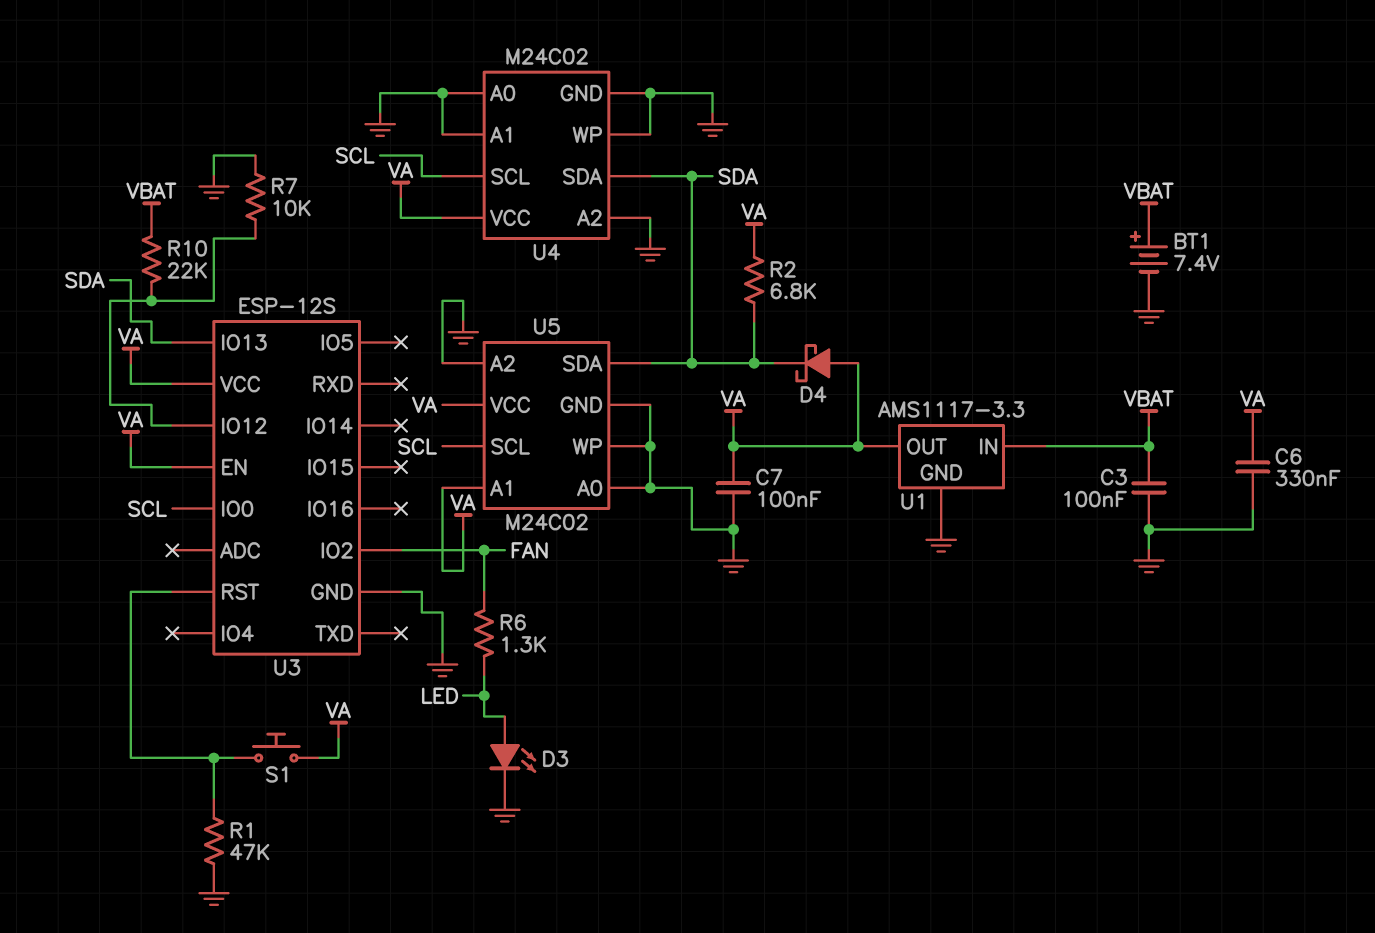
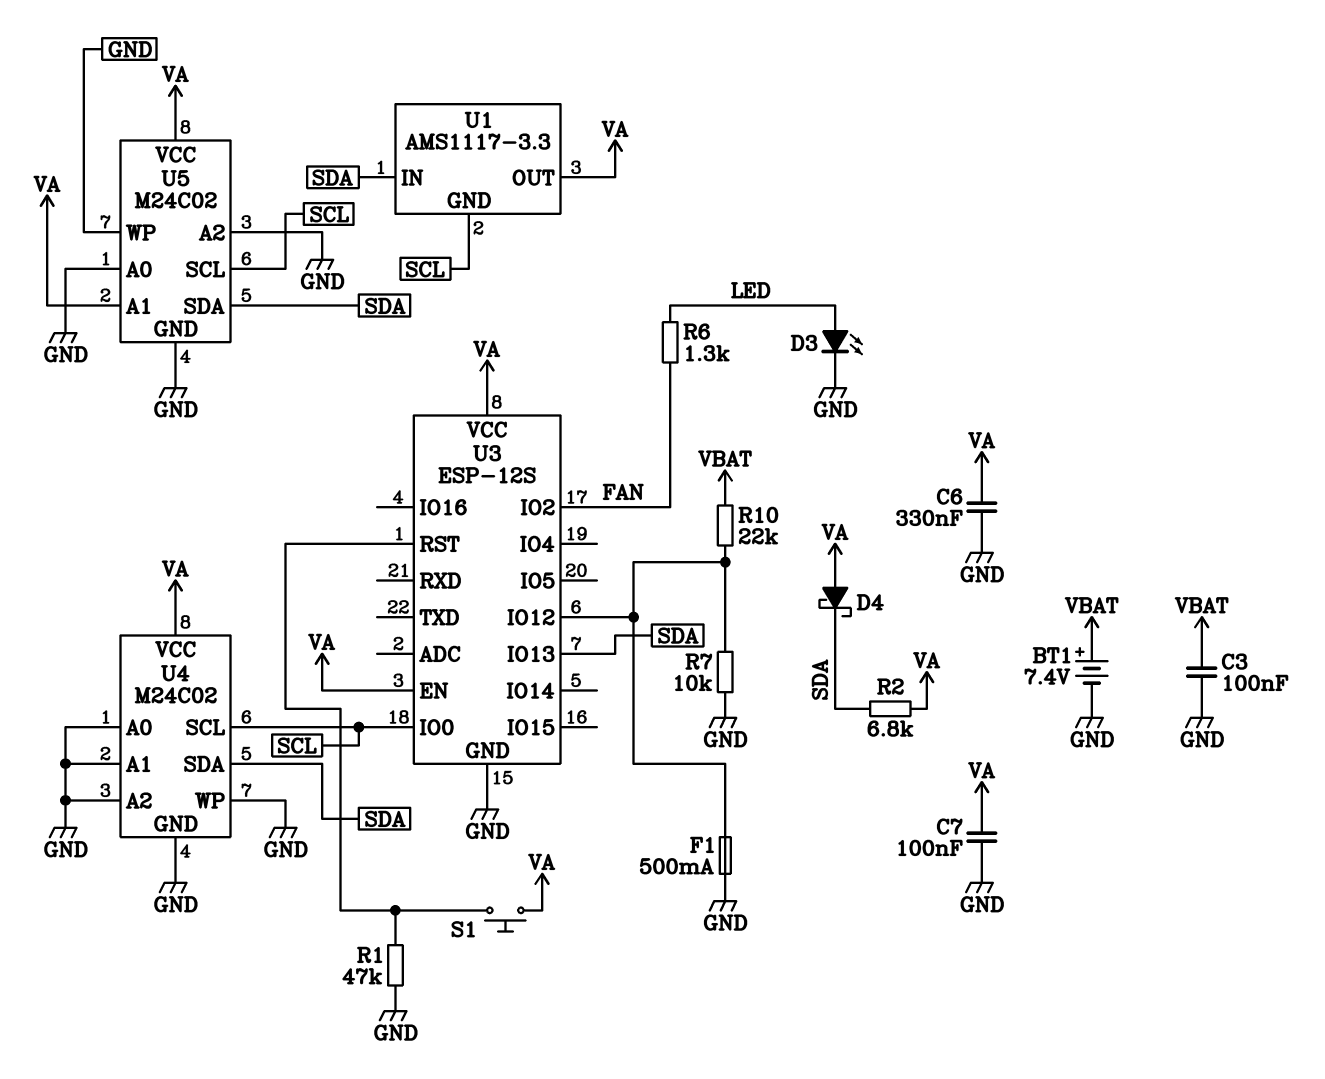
F1: none -> 500mA (GND, U3/IO12)
U1 pin GND: GND -> SCL
U1 pin IN: VBAT -> SDA

